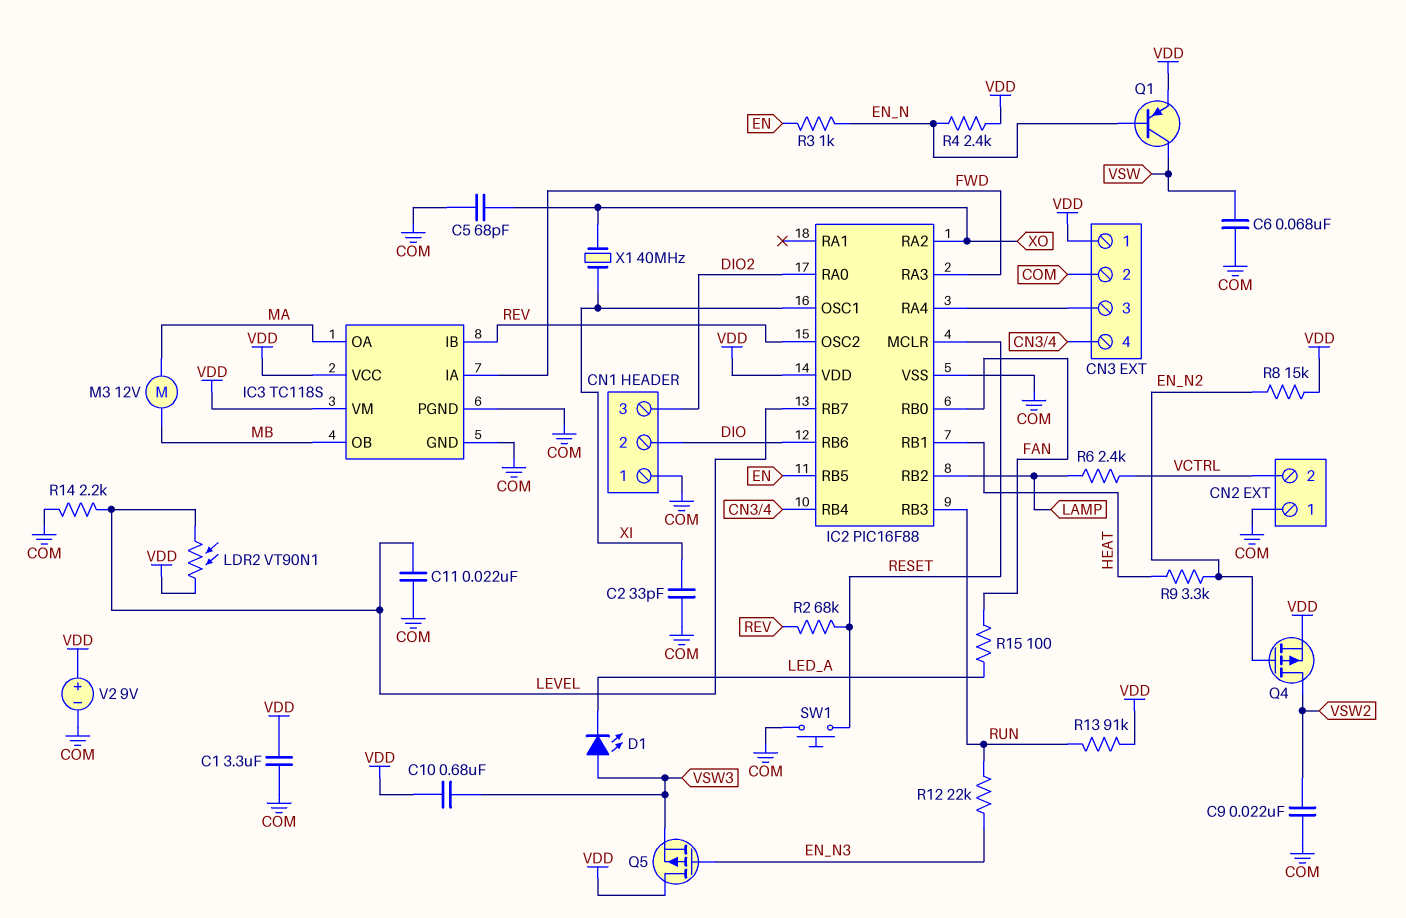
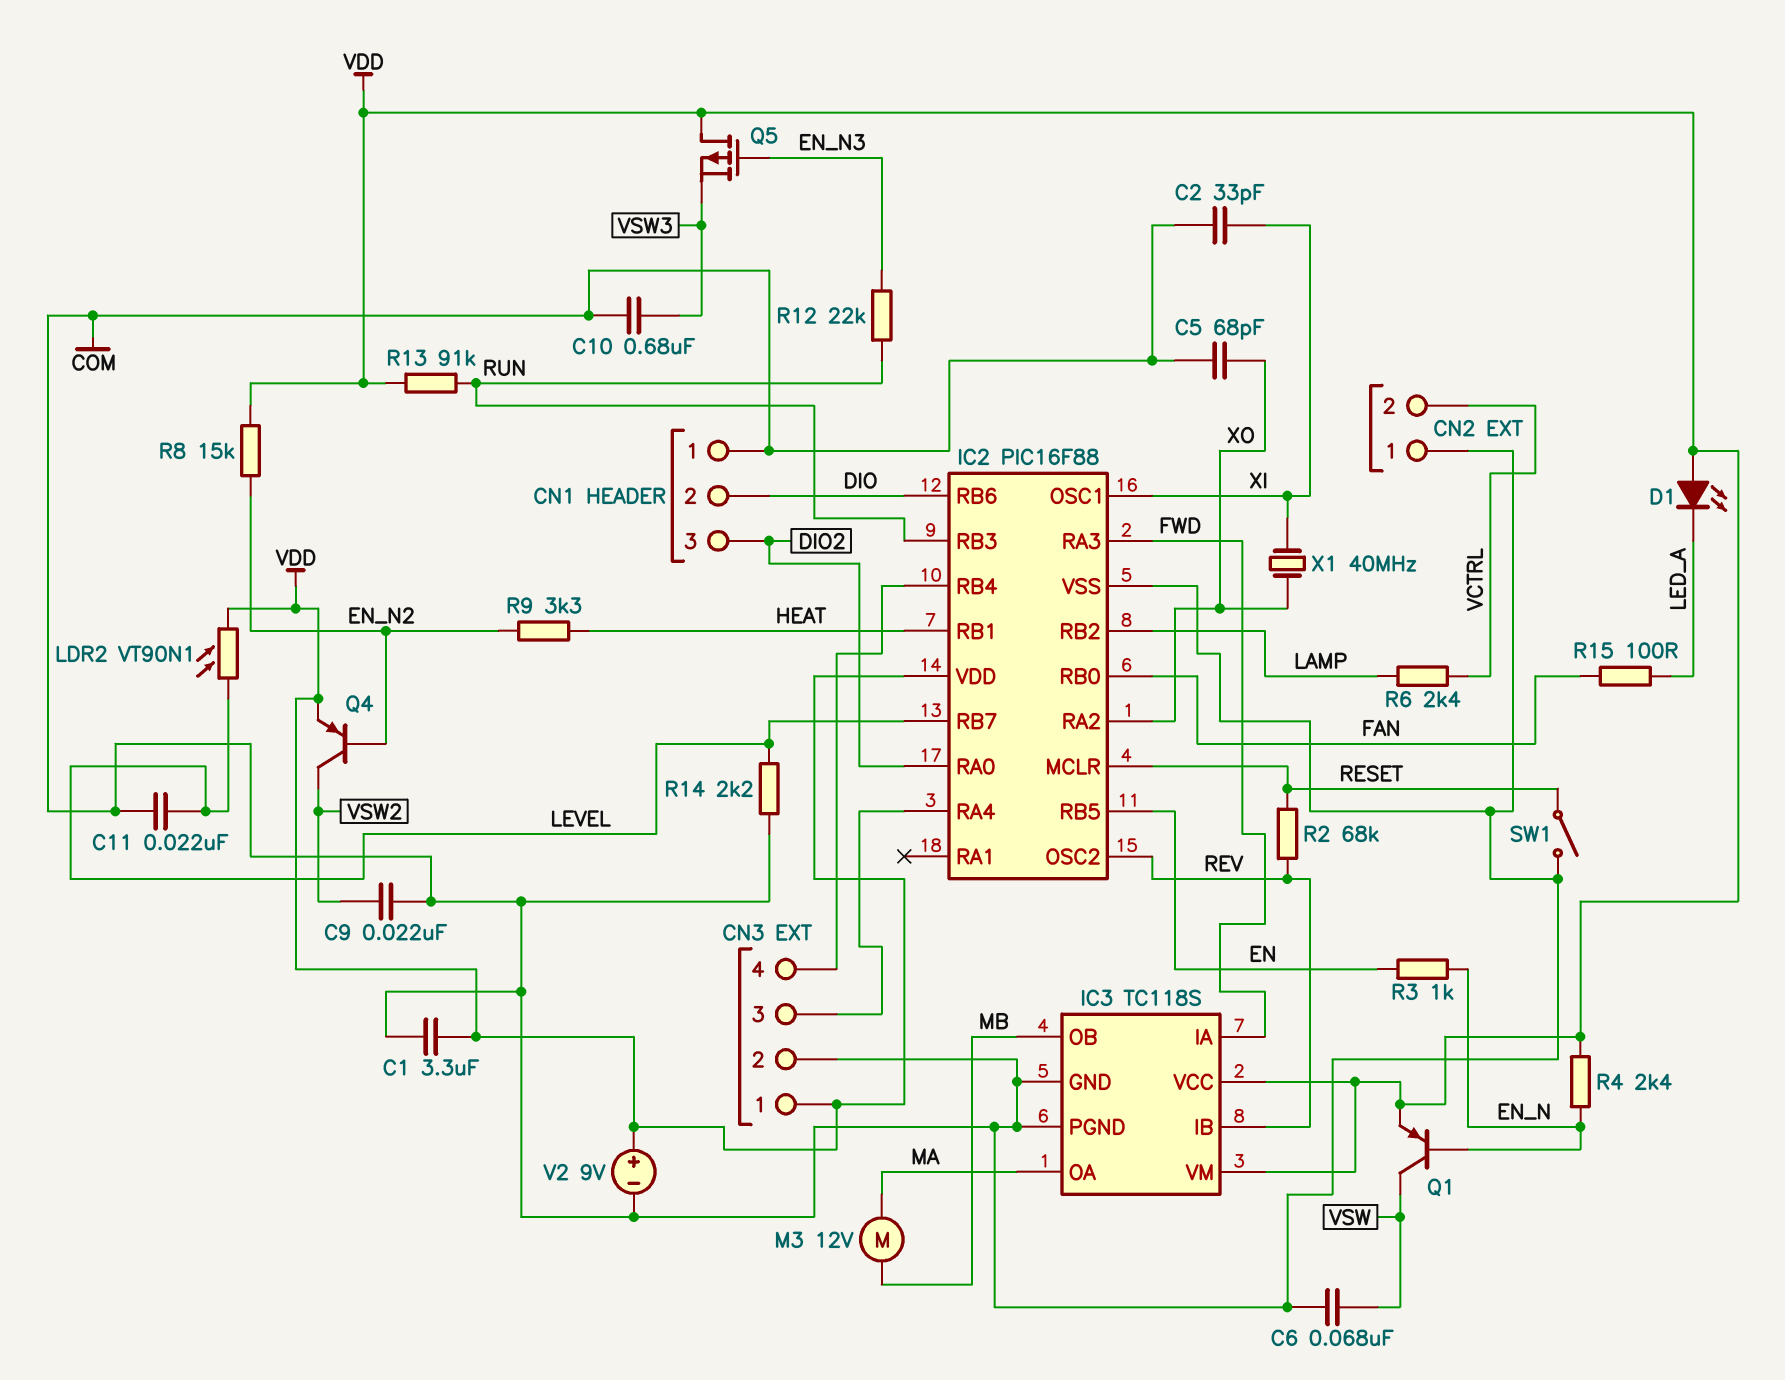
C10: 680nF (VDD, VSW3) -> 680nF (COM, VSW3)
D1: LED (A VSW3, K LED_A) -> LED (A VDD, K LED_A)
Q4: PMOS (G EN_N2, D VSW2, S VDD) -> PNP (B EN_N2, C VSW2, E VDD)
SW1: button (COM, RESET) -> switch (COM, RESET)

